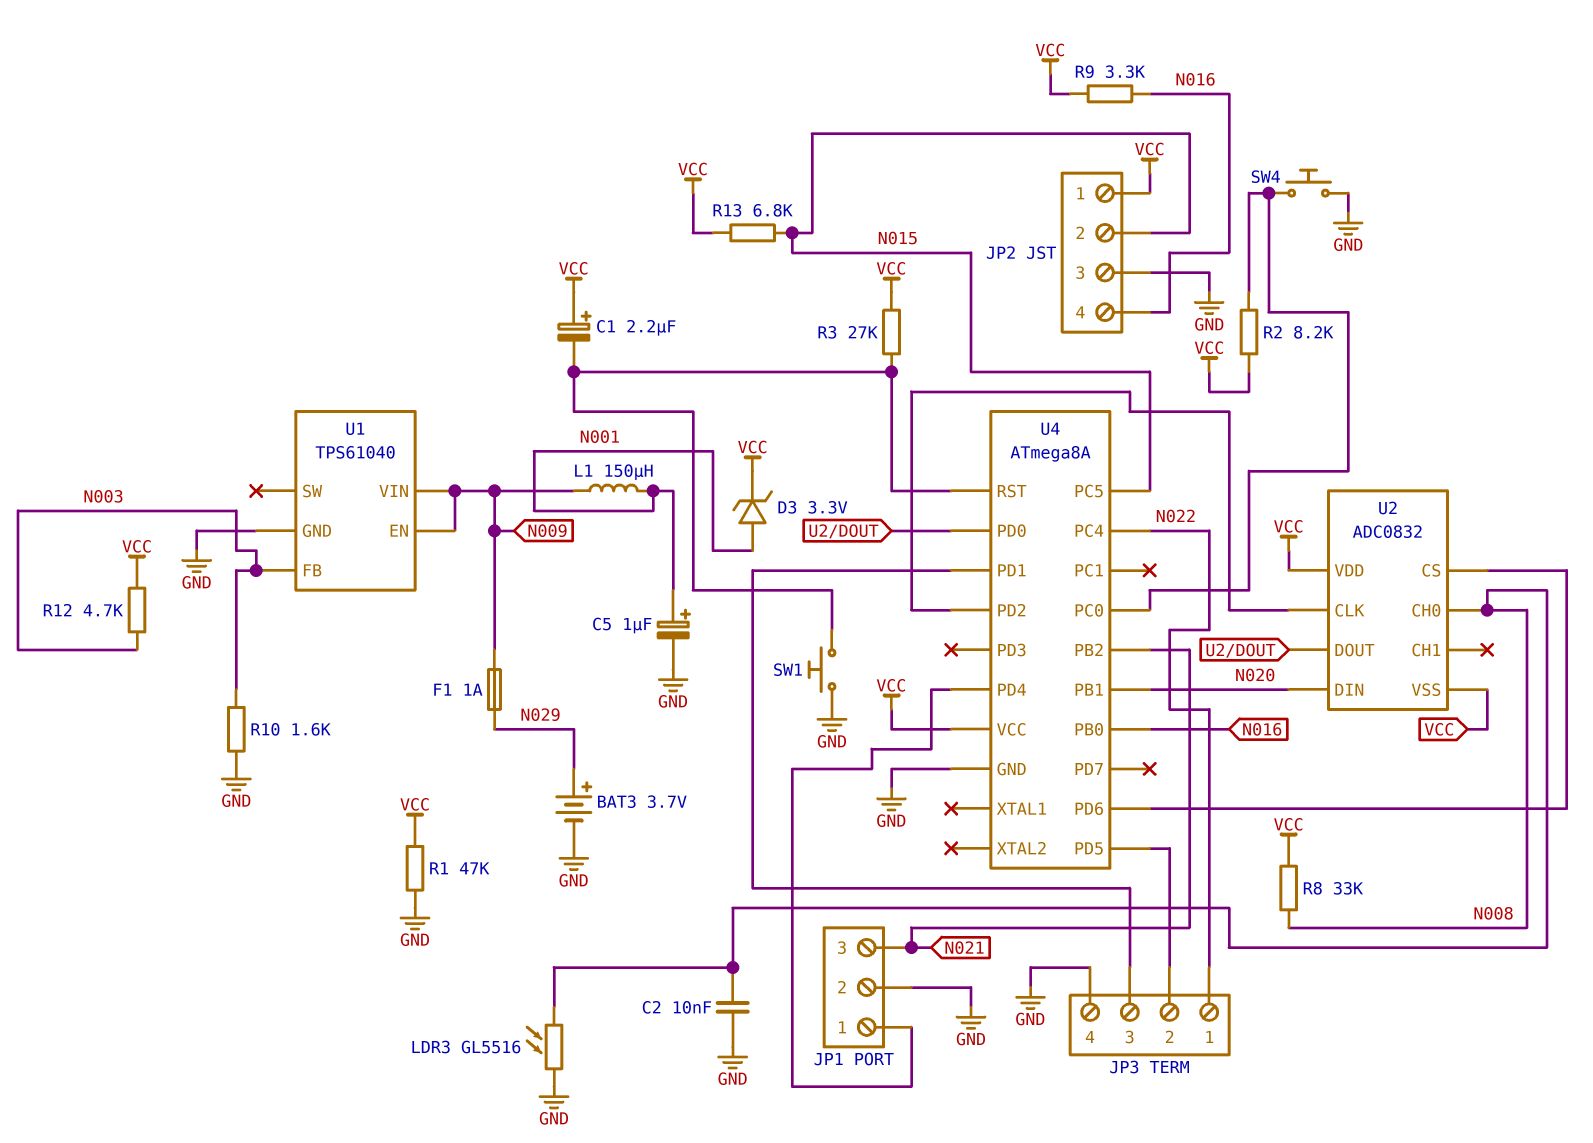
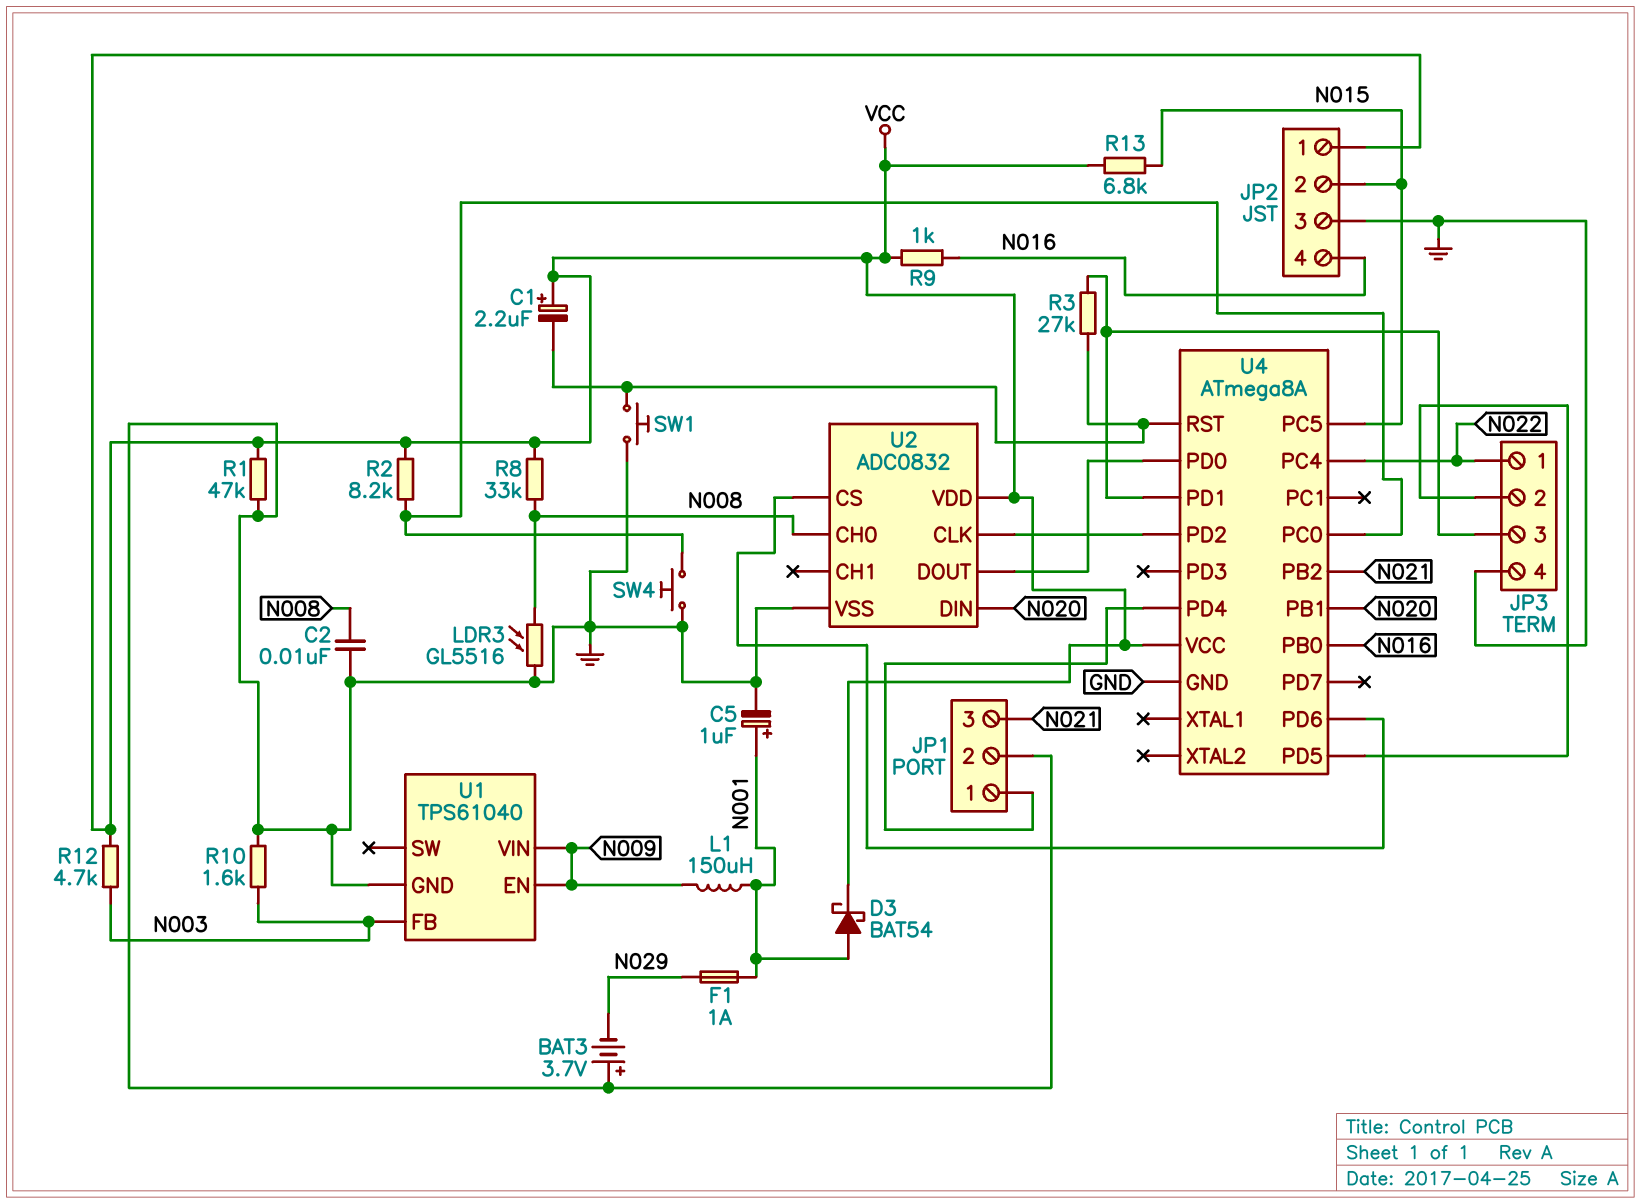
BAT3: 3.7V (plus N029, minus GND) -> 3.7V (plus GND, minus N029)
D3: zener 3.3V (A N001, K VCC) -> schottky BAT54 (A N001, K VCC)
F1: 1A (N009, N029) -> 1A (N001, N029)
R3: 27k (U4/RST, VCC) -> 27k (JP3/3, U4/RST)
R9: 3.3k (N016, VCC) -> 1k (N016, VCC)
U2 pin VSS: VCC -> GND

